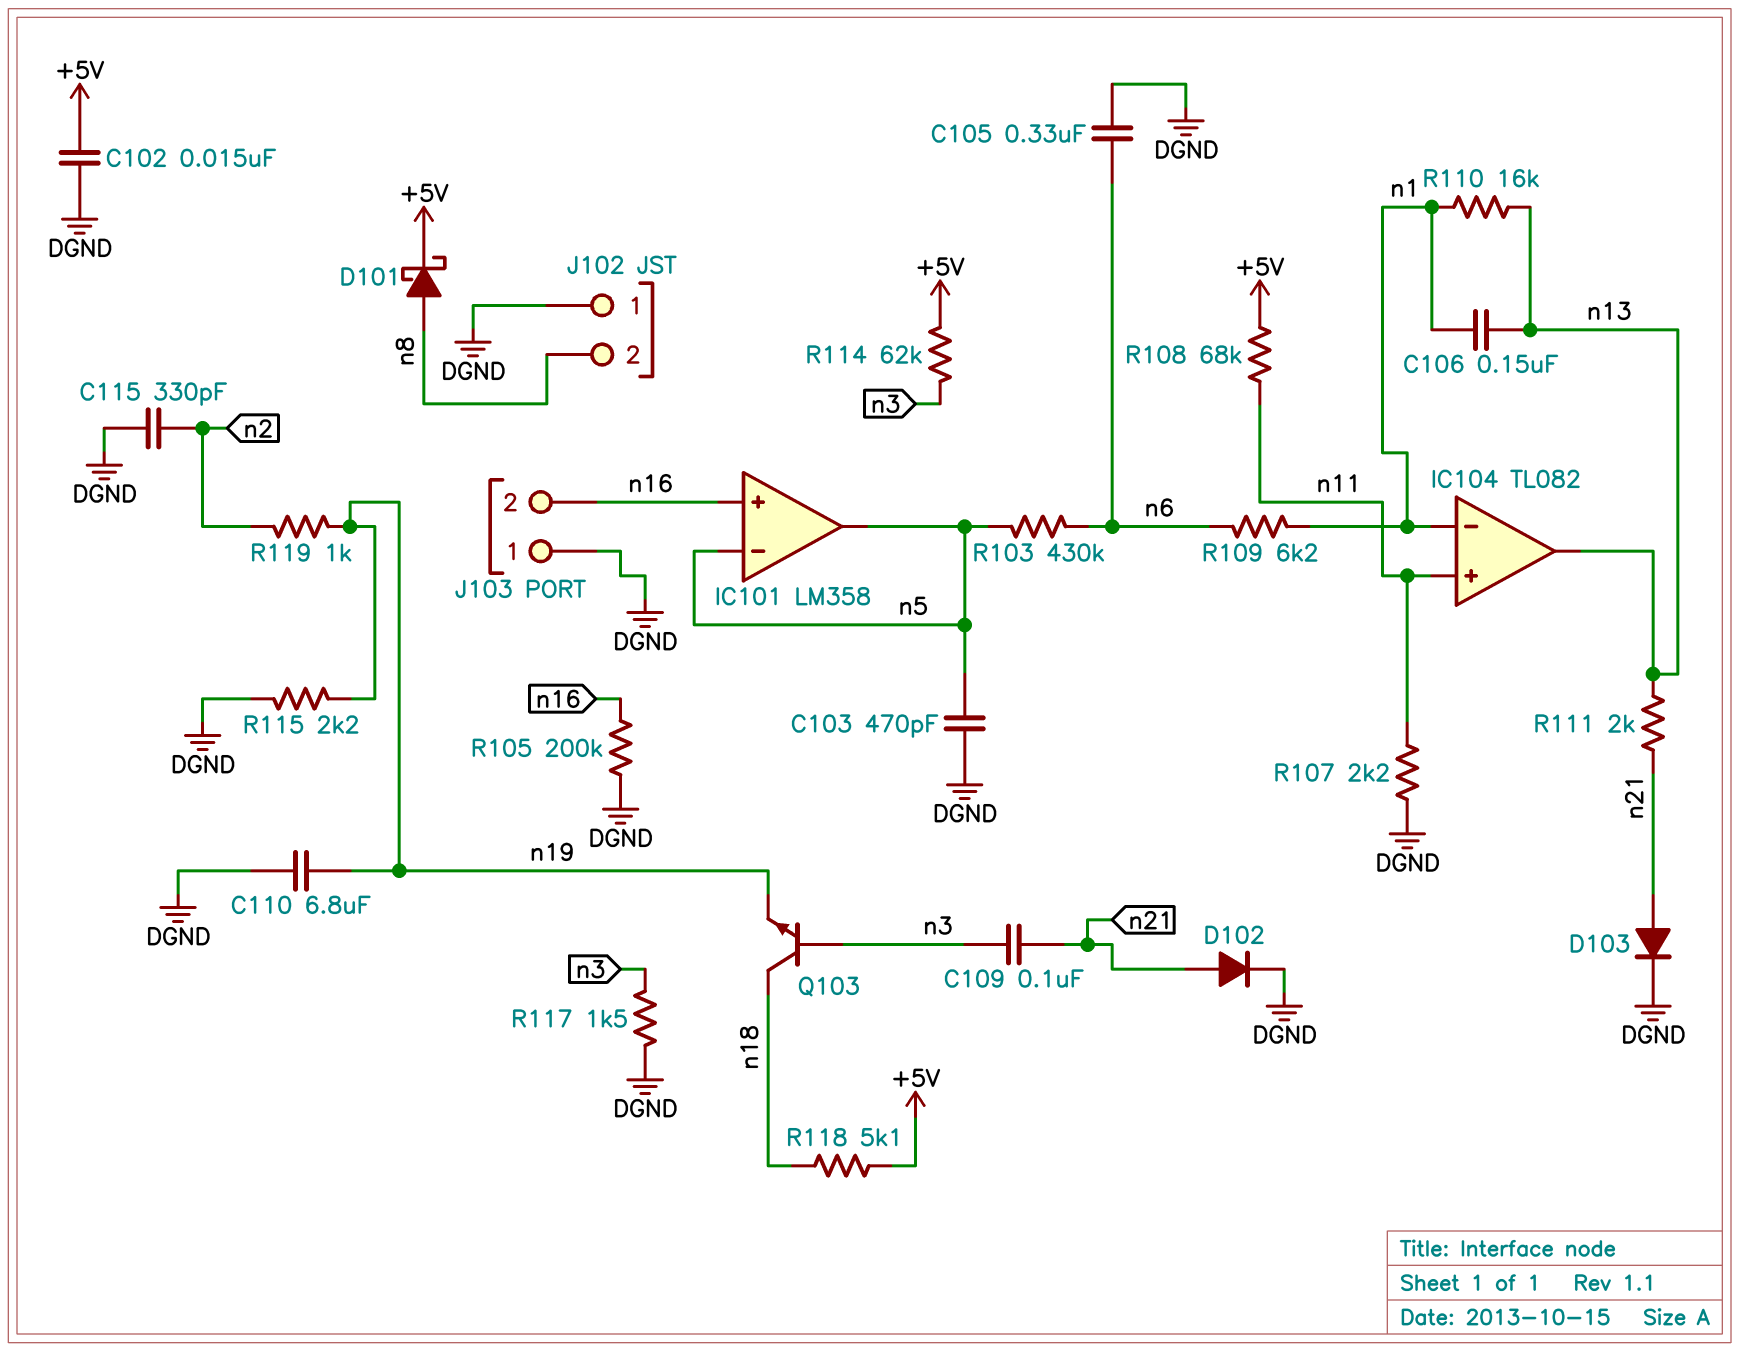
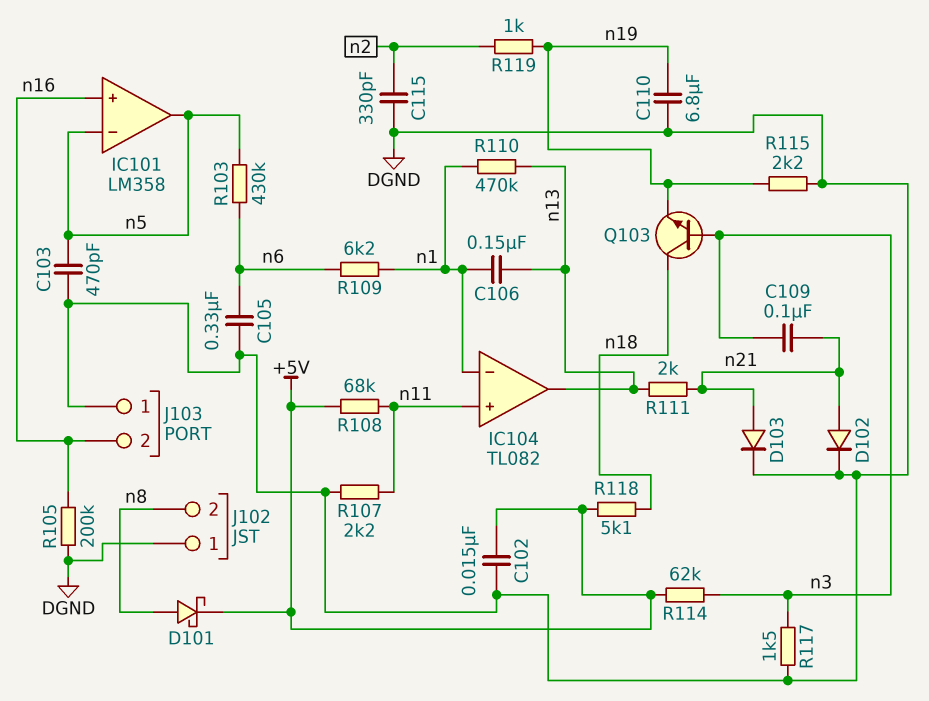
R110: 16k (n1, n13) -> 470k (n1, n13)

